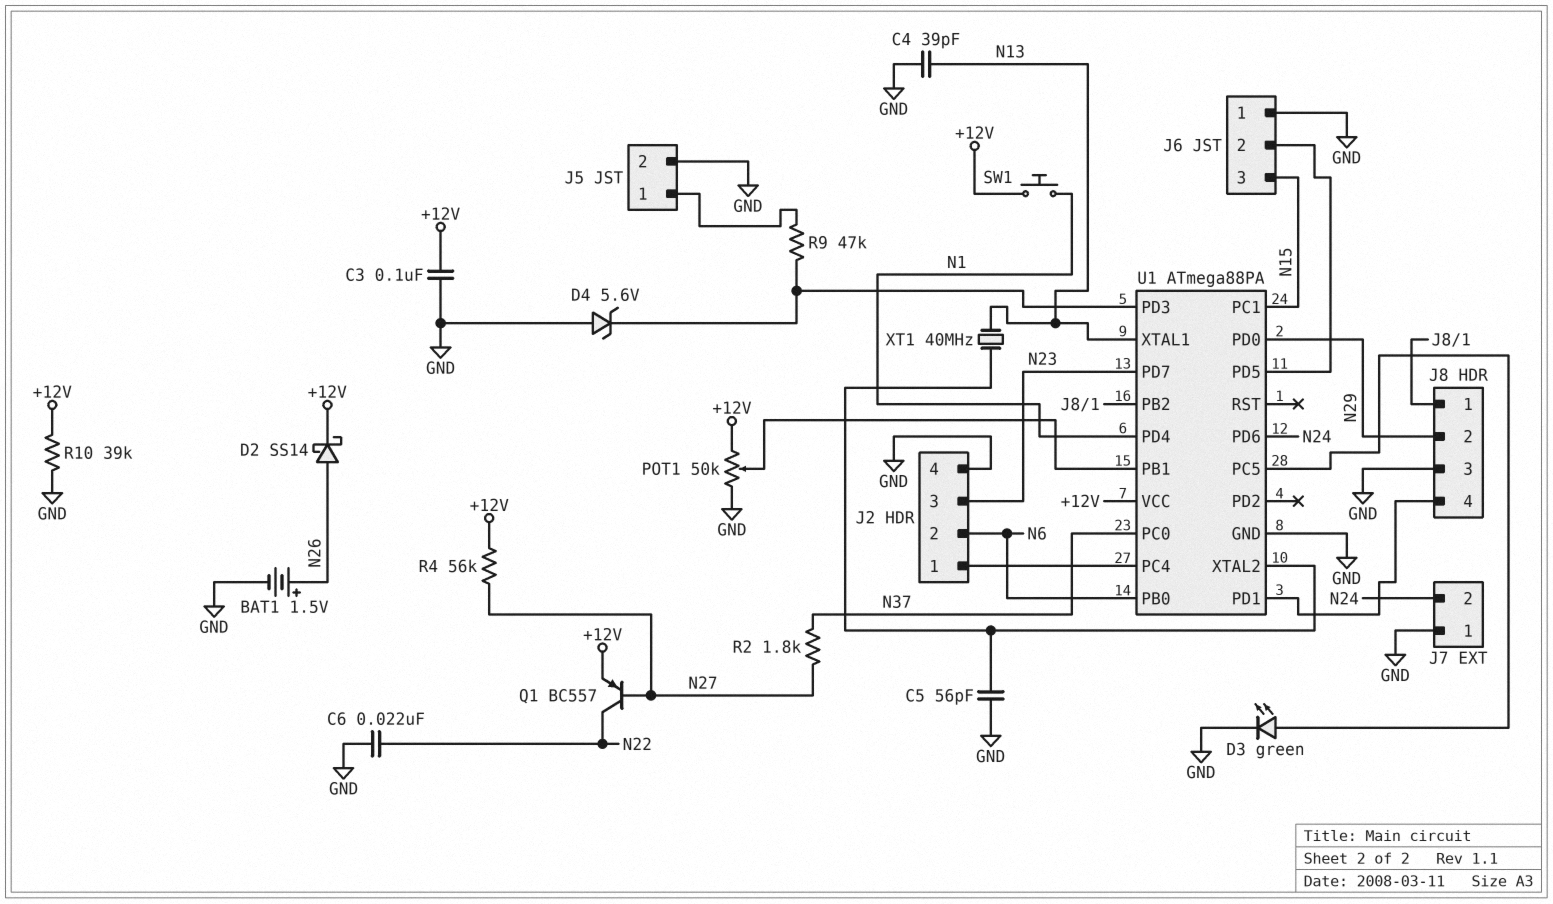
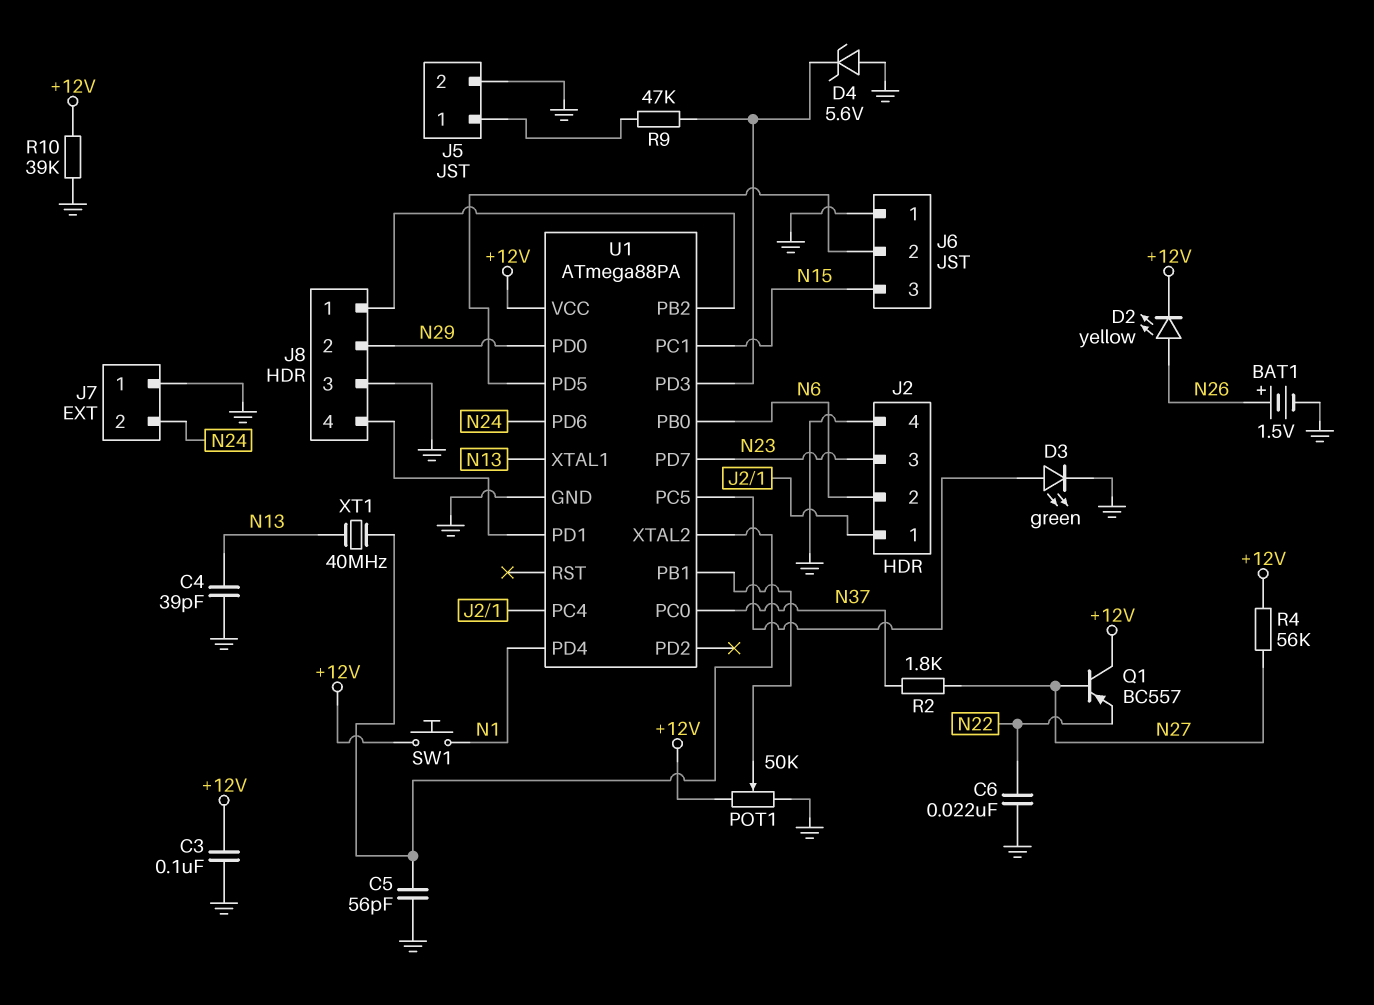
D2: schottky SS14 (A N26, K +12V) -> LED yellow (A N26, K +12V)
Q1: PNP BC557 (B N27, C N22, E +12V) -> PNP BC557 (B N27, C +12V, E N22)

